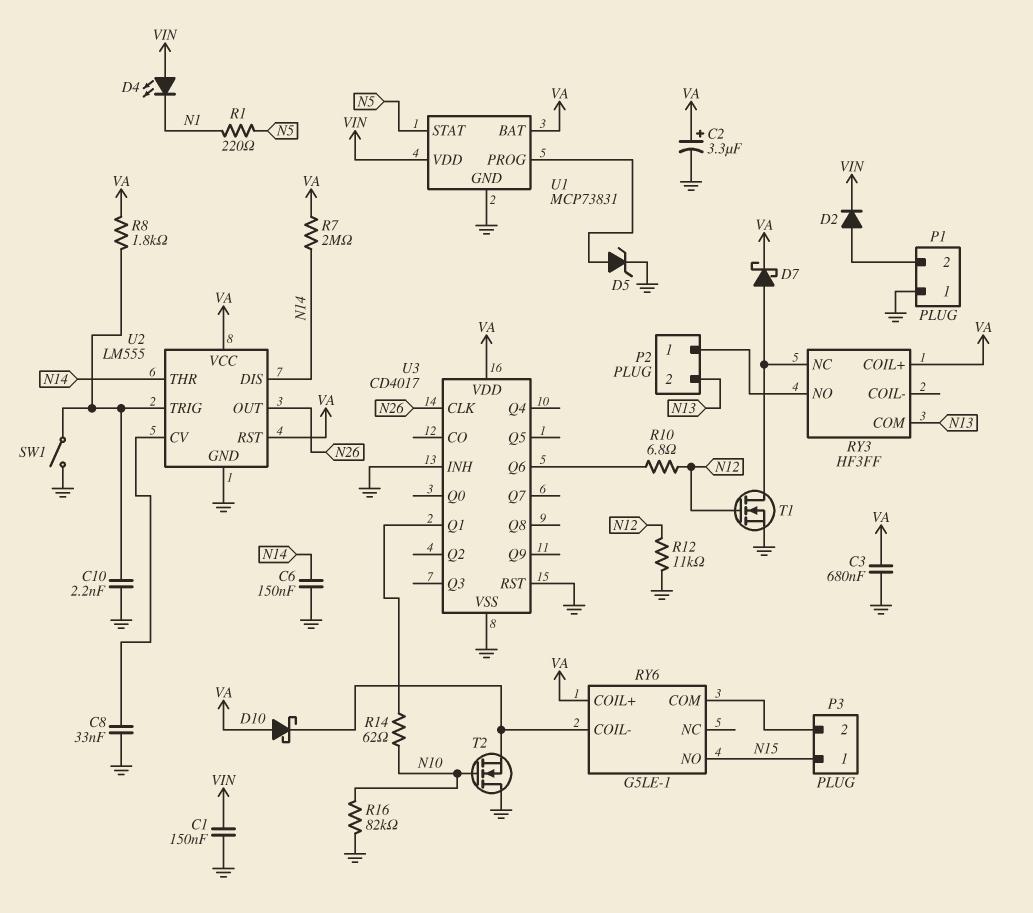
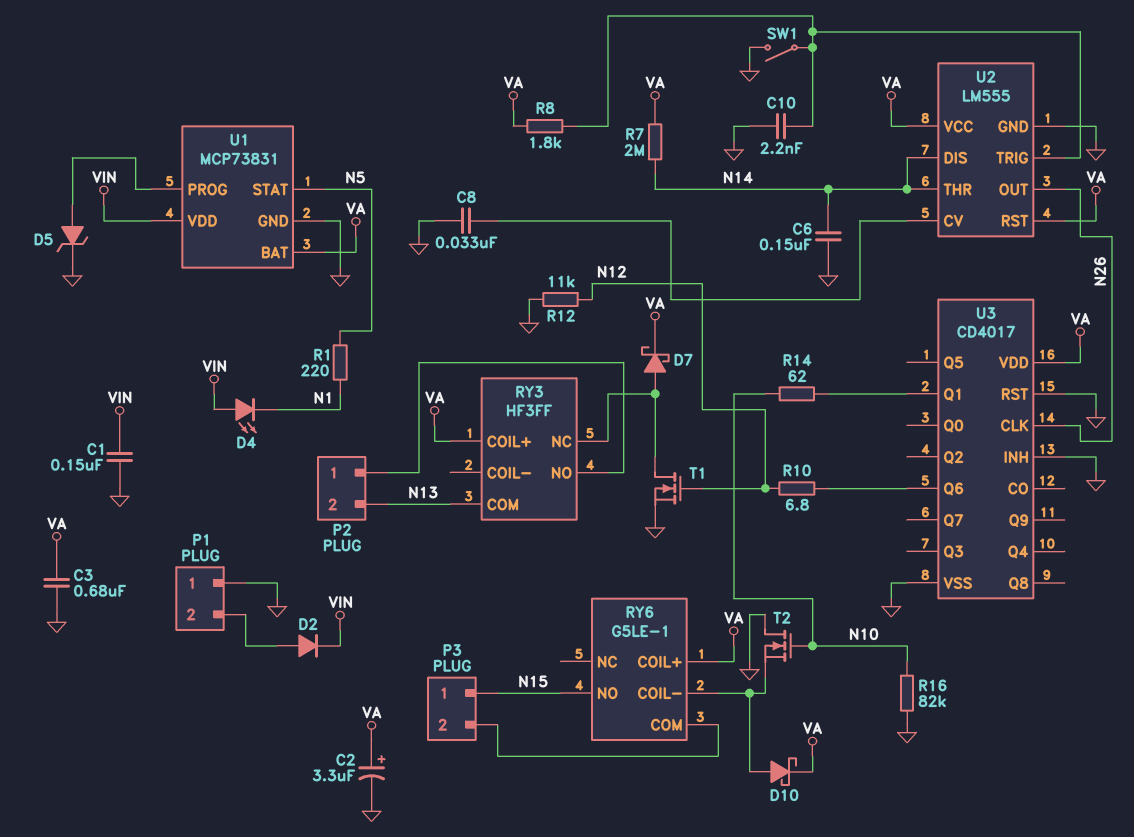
D10: schottky (A VA, K RY6/COIL-) -> schottky (A RY6/COIL-, K VA)

